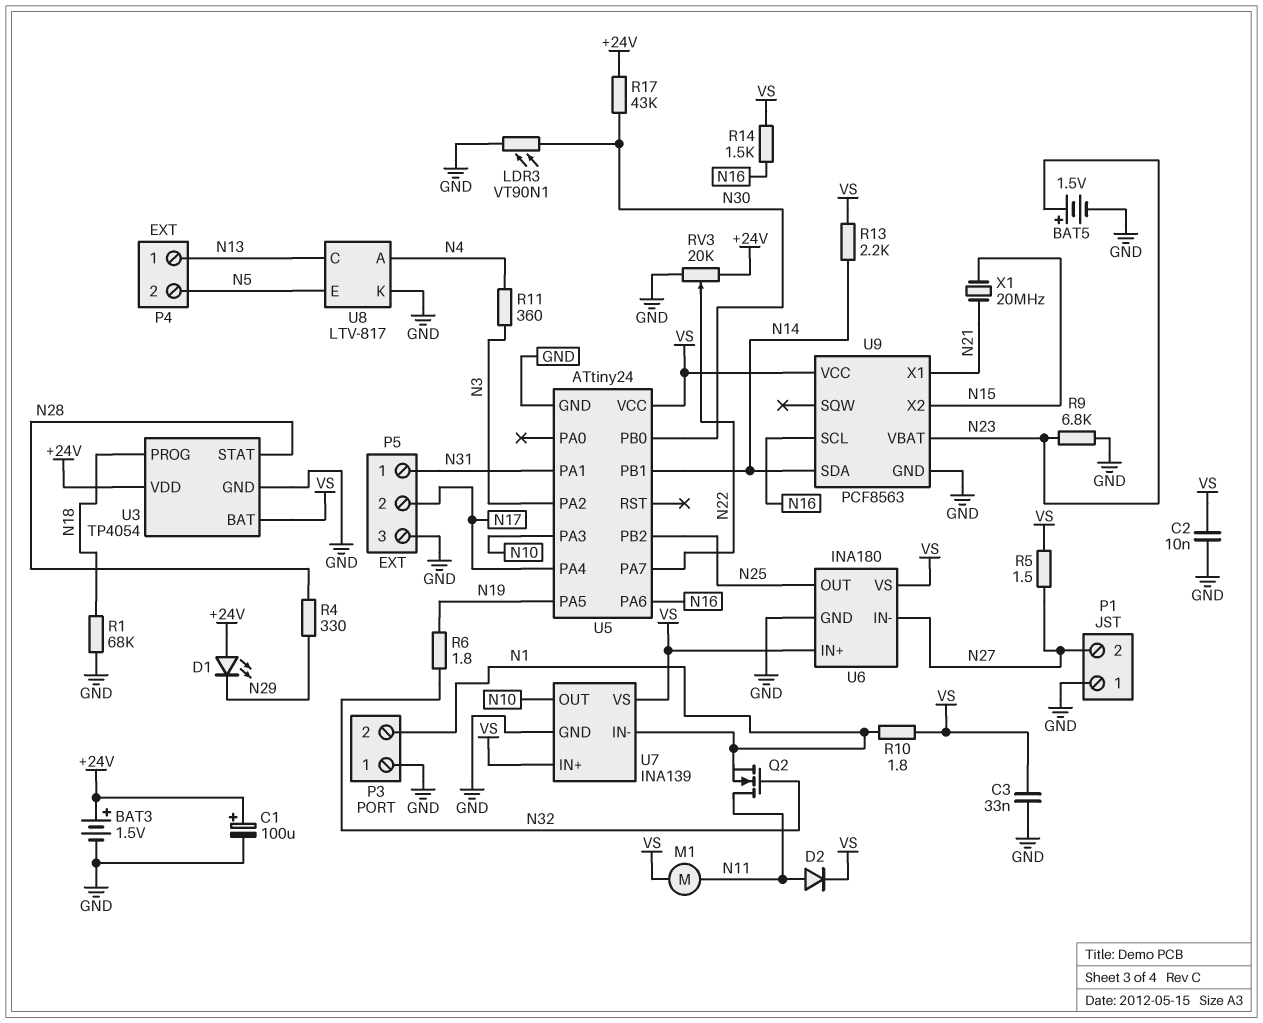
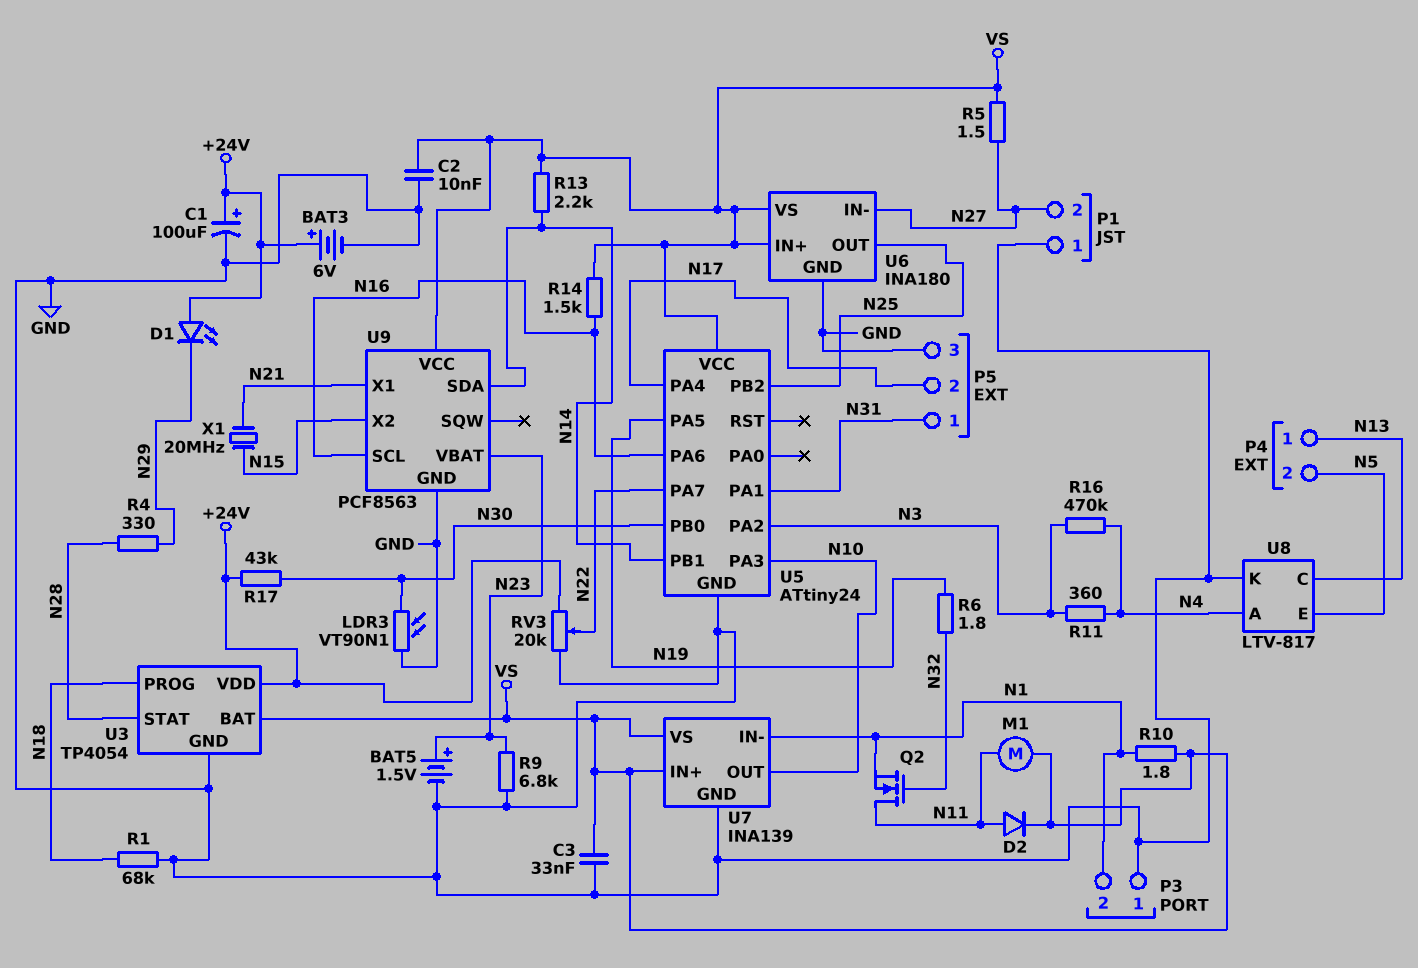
BAT3: 1.5V (plus +24V, minus GND) -> 6V (plus +24V, minus GND)
R16: none -> 470k (N3, N4)

